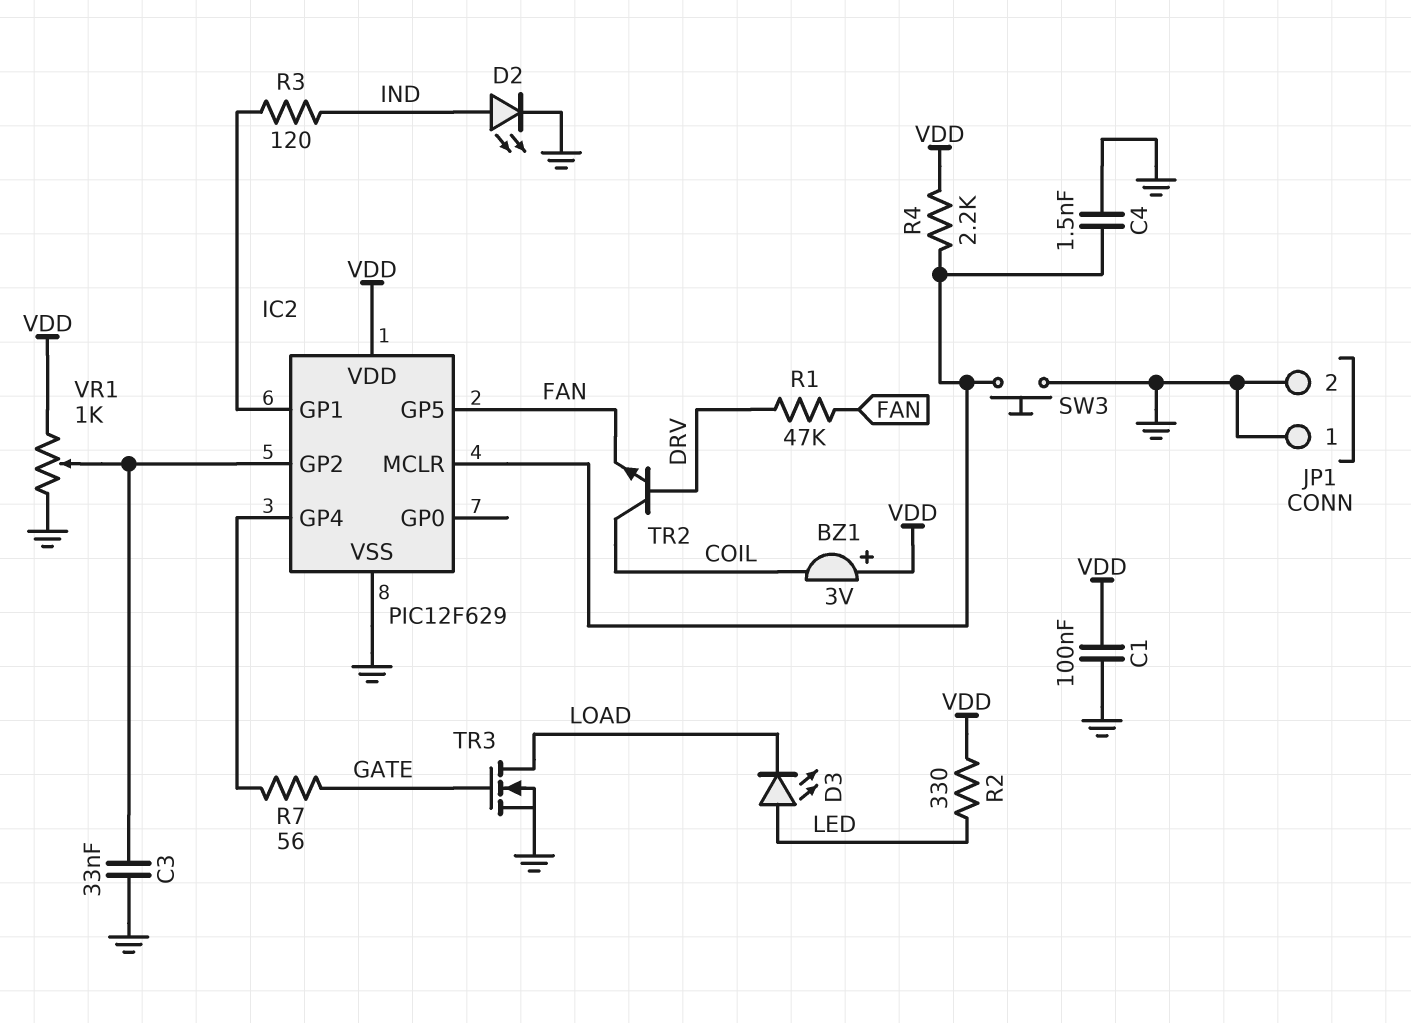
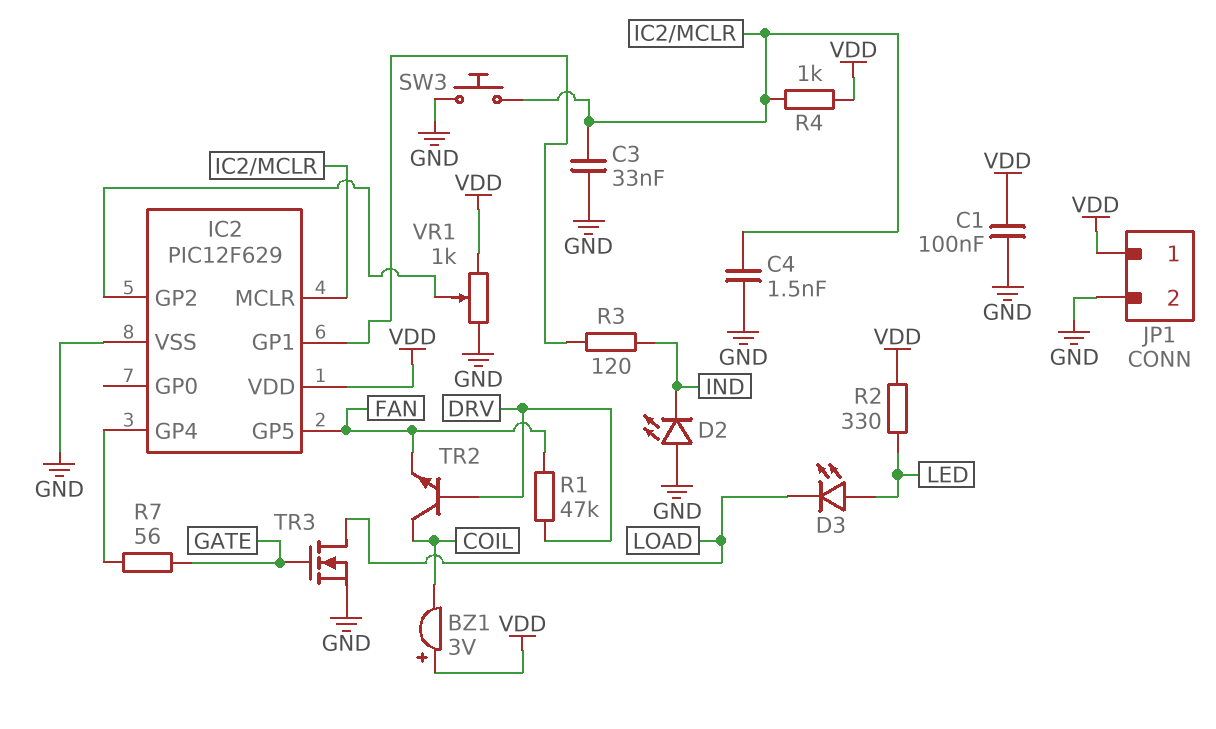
C3: 33nF (GND, IC2/GP2) -> 33nF (GND, IC2/MCLR)
D2: LED (A IND, K GND) -> LED (A GND, K IND)
JP1 pin 1: GND -> VDD
R4: 2.2k (IC2/MCLR, VDD) -> 1k (IC2/MCLR, VDD)

